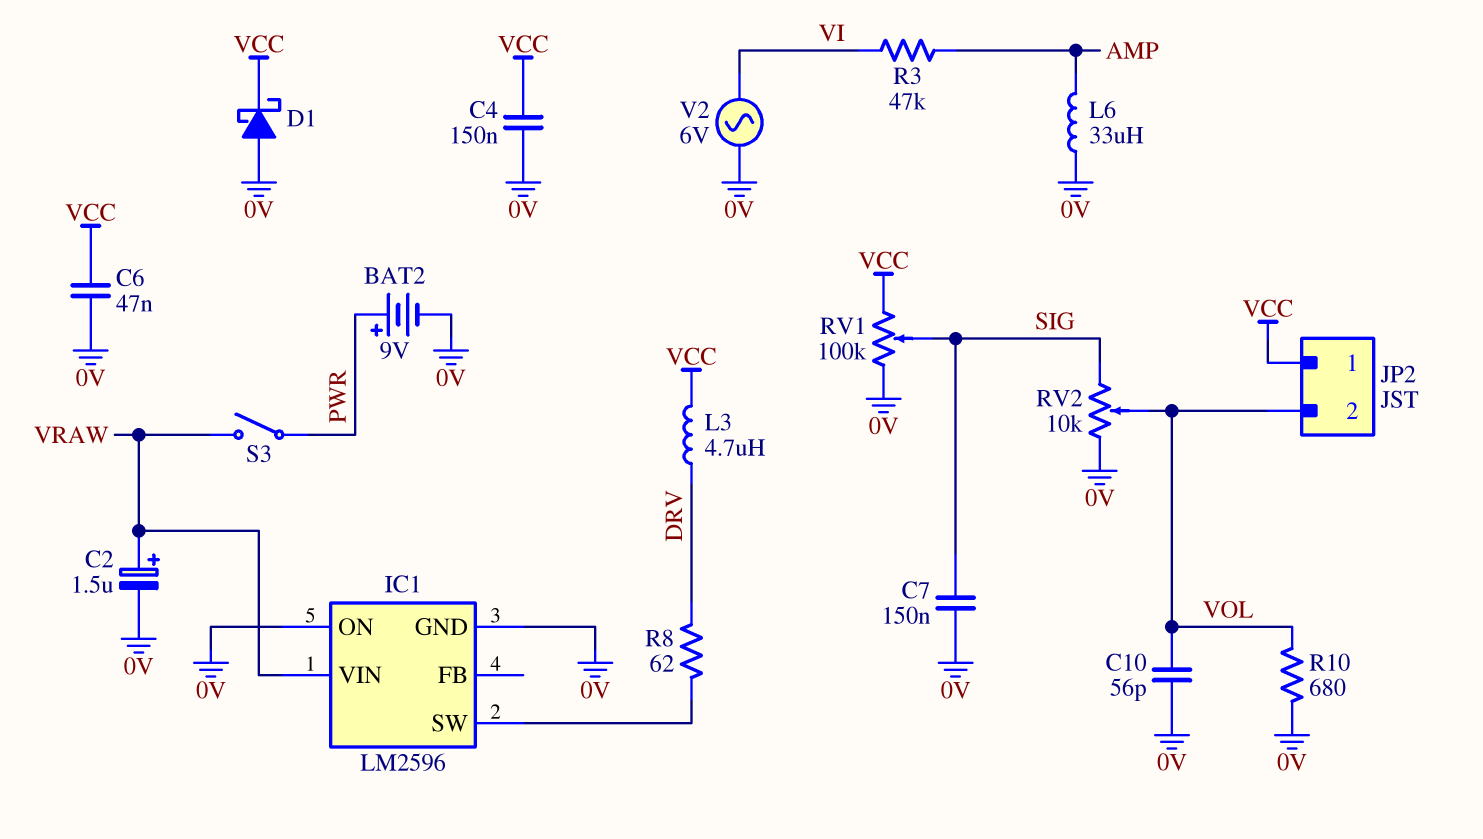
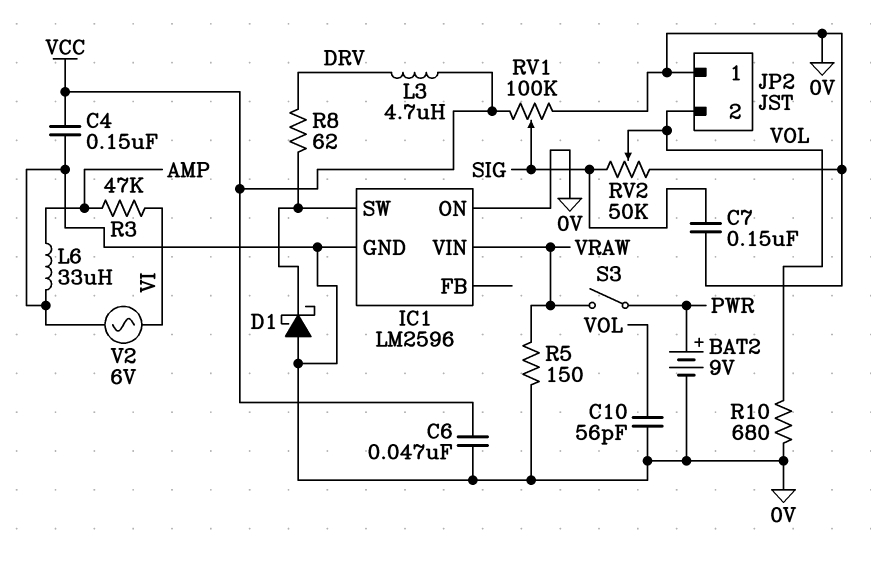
C2: 1.5uF (plus VRAW, minus 0V) -> none
D1: schottky (A 0V, K VCC) -> schottky (A 0V, K IC1/SW)
JP2 pin 1: VCC -> 0V
R5: none -> 150 (0V, VRAW)
RV2: 10k (0V, SIG, wiper VOL) -> 50k (0V, SIG, wiper VOL)

